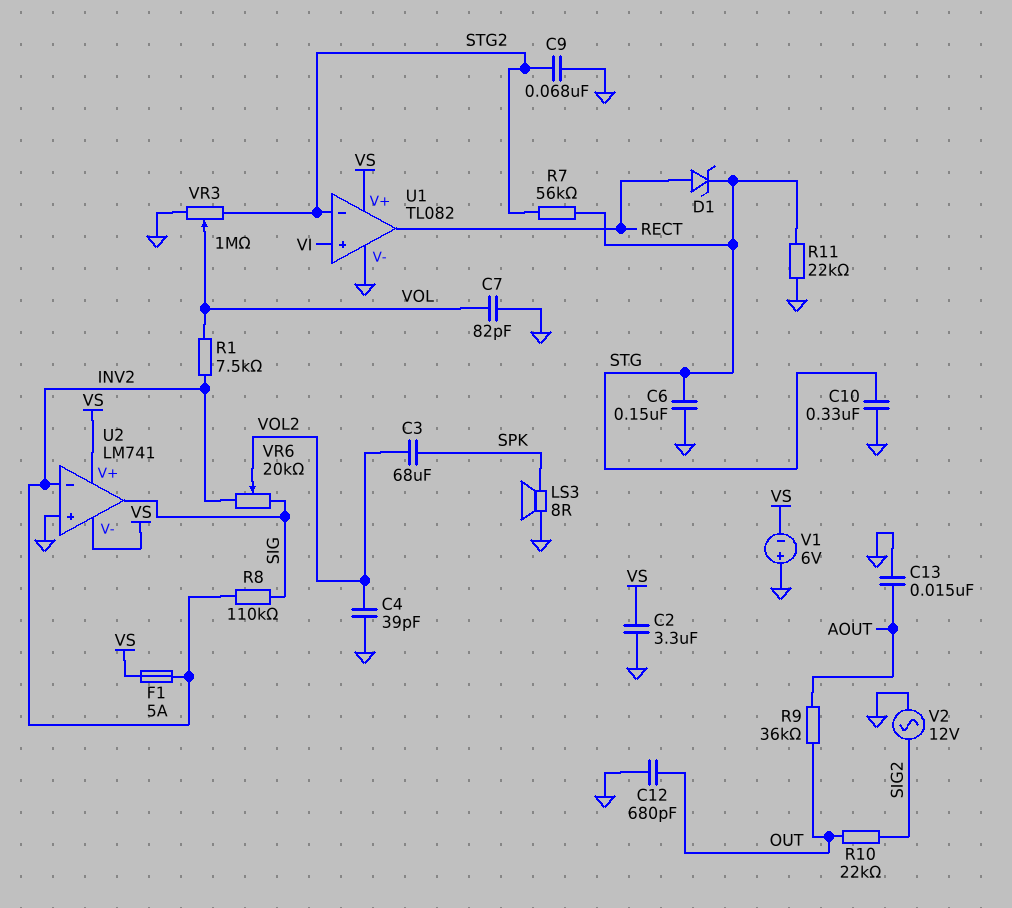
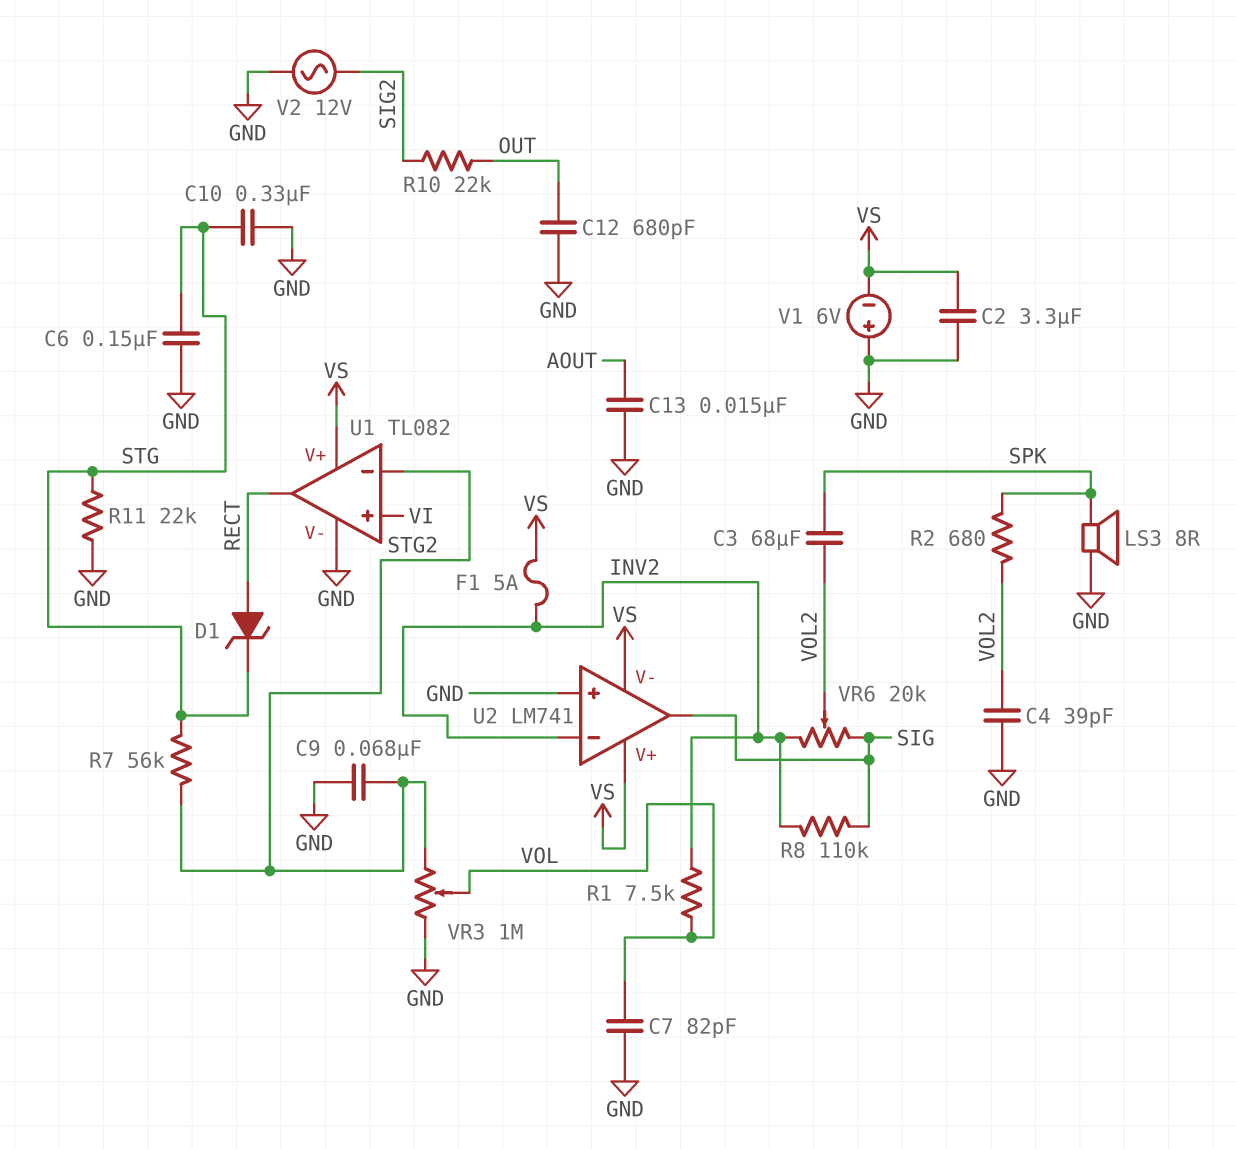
R2: none -> 680 (SPK, VOL2)
R9: 36k (AOUT, OUT) -> none

